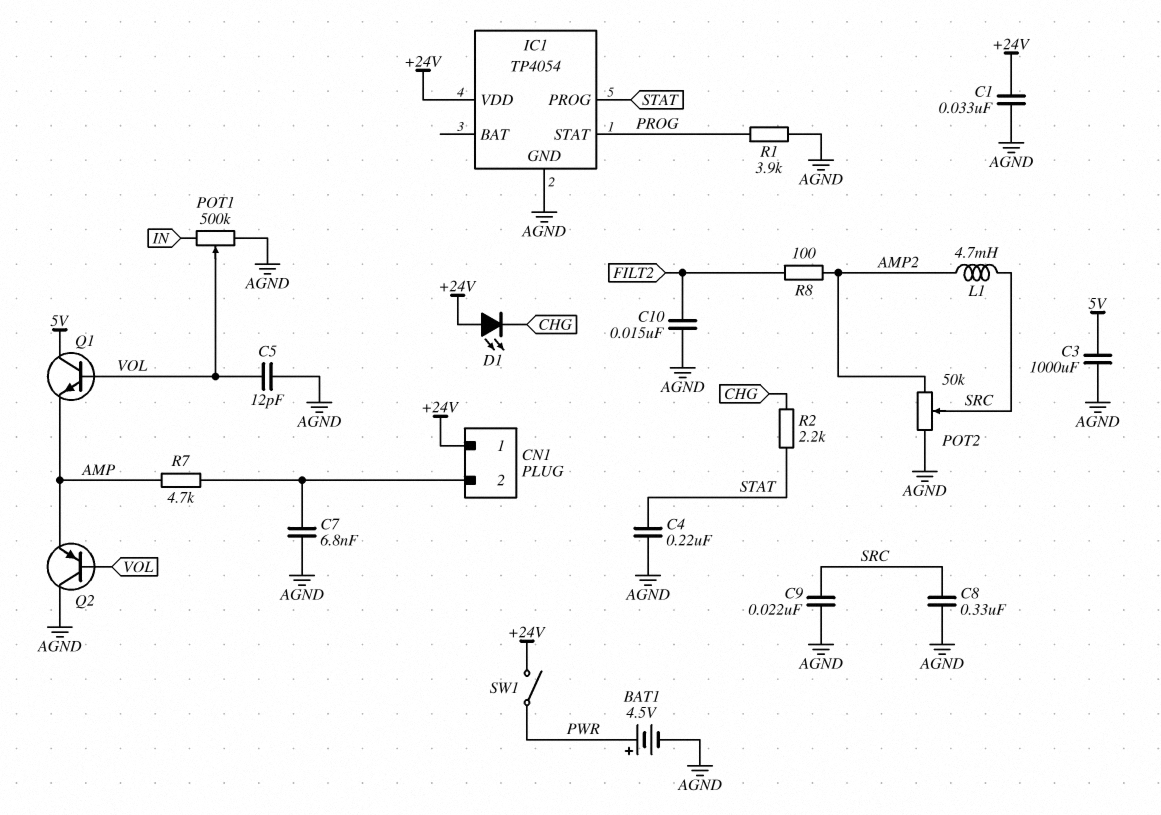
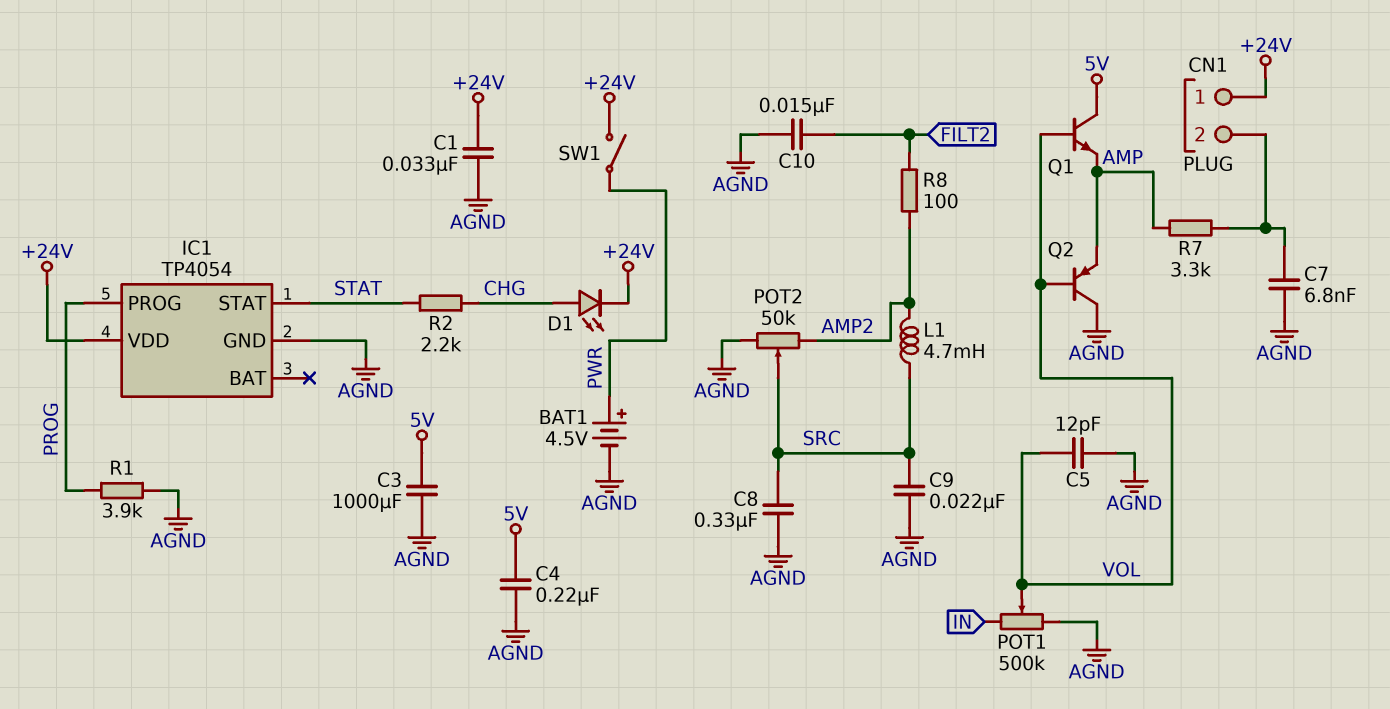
C4: 220nF (AGND, STAT) -> 220nF (5V, AGND)
D1: LED (A +24V, K CHG) -> LED (A CHG, K +24V)
IC1 pin PROG: STAT -> PROG
IC1 pin STAT: PROG -> STAT
R7: 4.7k (AMP, CN1/2) -> 3.3k (AMP, CN1/2)

